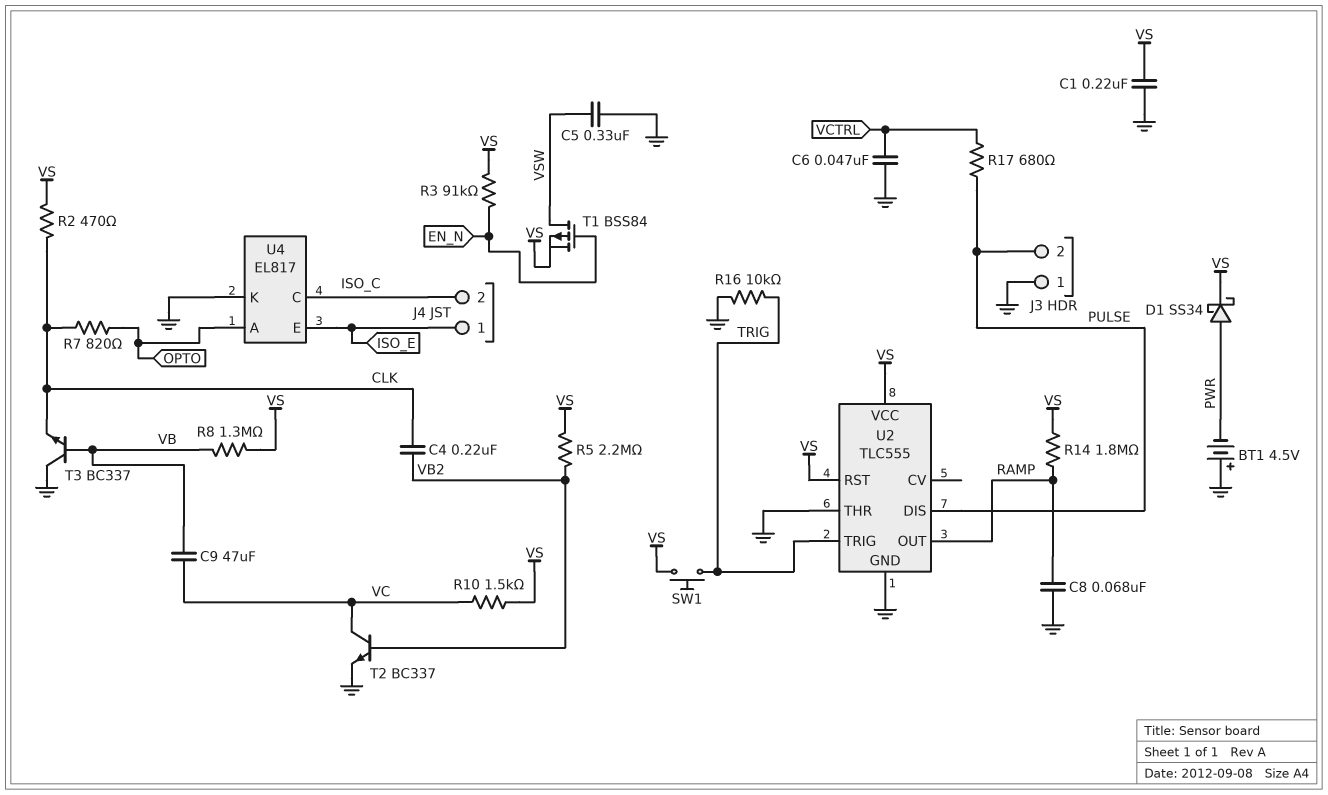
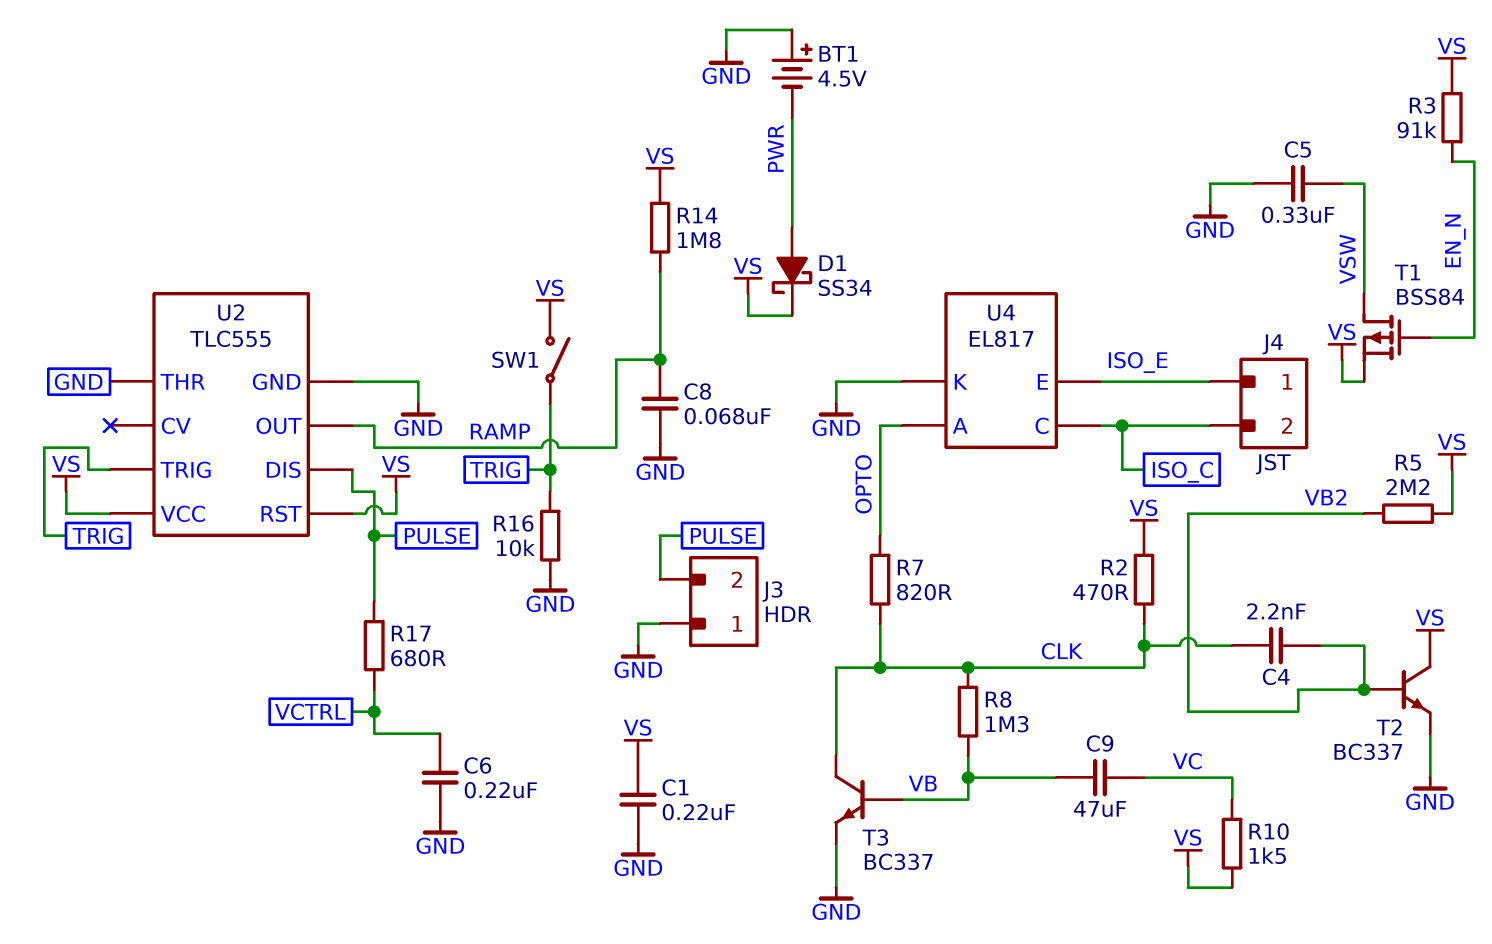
C4: 220nF (CLK, VB2) -> 2.2nF (CLK, VB2)
C6: 47nF (GND, VCTRL) -> 220nF (GND, VCTRL)
R8: 1.3M (VB, VS) -> 1.3M (CLK, VB)
SW1: button (TRIG, VS) -> switch (TRIG, VS)
T2: NPN BC337 (B VB2, C VC, E GND) -> NPN BC337 (B VB2, C VS, E GND)
T3: NPN BC337 (B VB, C GND, E CLK) -> NPN BC337 (B VB, C CLK, E GND)

